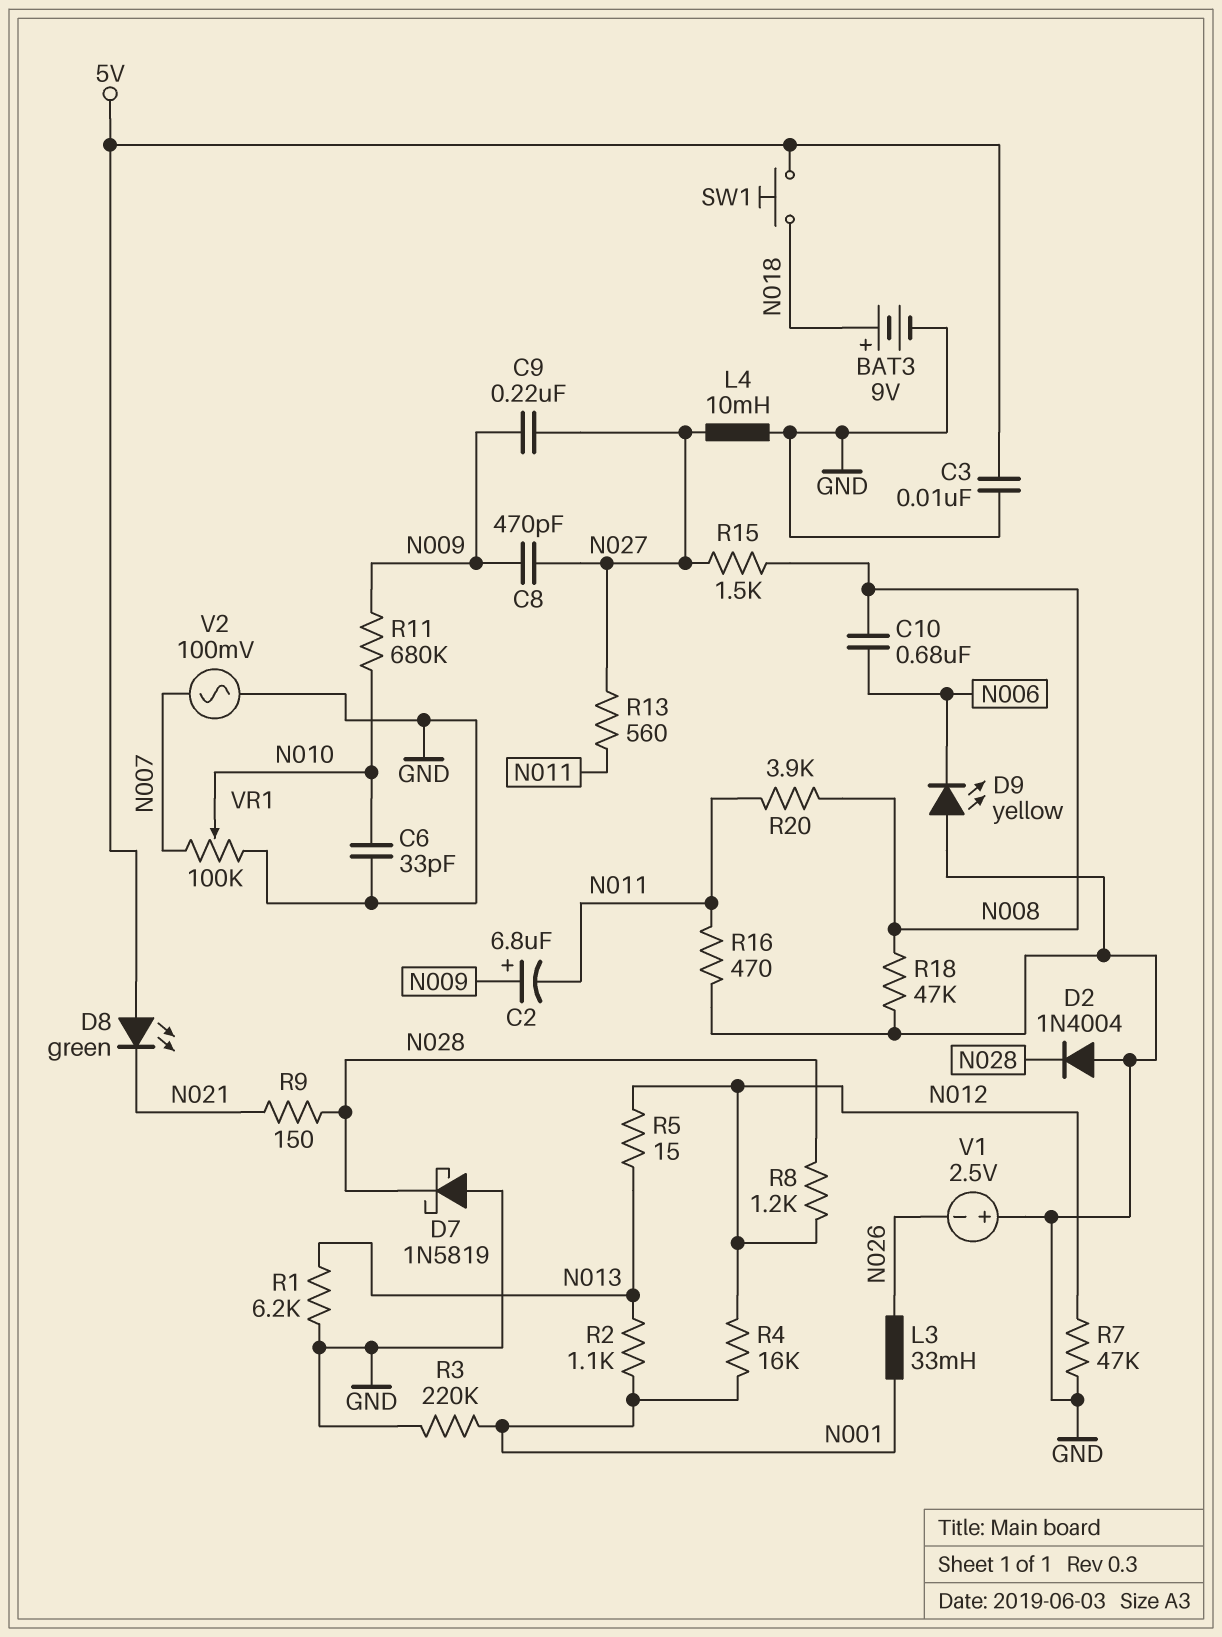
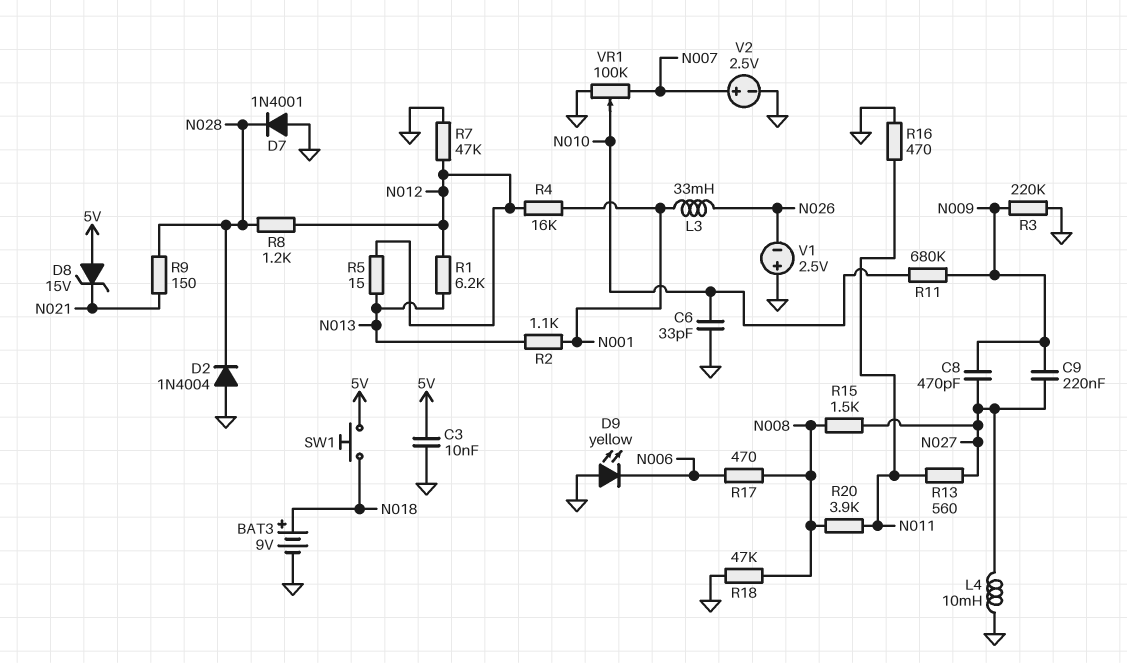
C2: 6.8uF (plus N009, minus N011) -> none
C10: 680nF (N006, N008) -> none
D7: schottky 1N5819 (A GND, K N028) -> diode 1N4001 (A GND, K N028)
D8: LED green (A 5V, K N021) -> zener 15V (A 5V, K N021)
R1: 6.2k (GND, N013) -> 6.2k (N012, N013)
R3: 220k (GND, N001) -> 220k (GND, N009)
R17: none -> 470 (N006, N008)
V2: AC 100mV (GND, N007) -> 2.5V (plus N007, minus GND)

